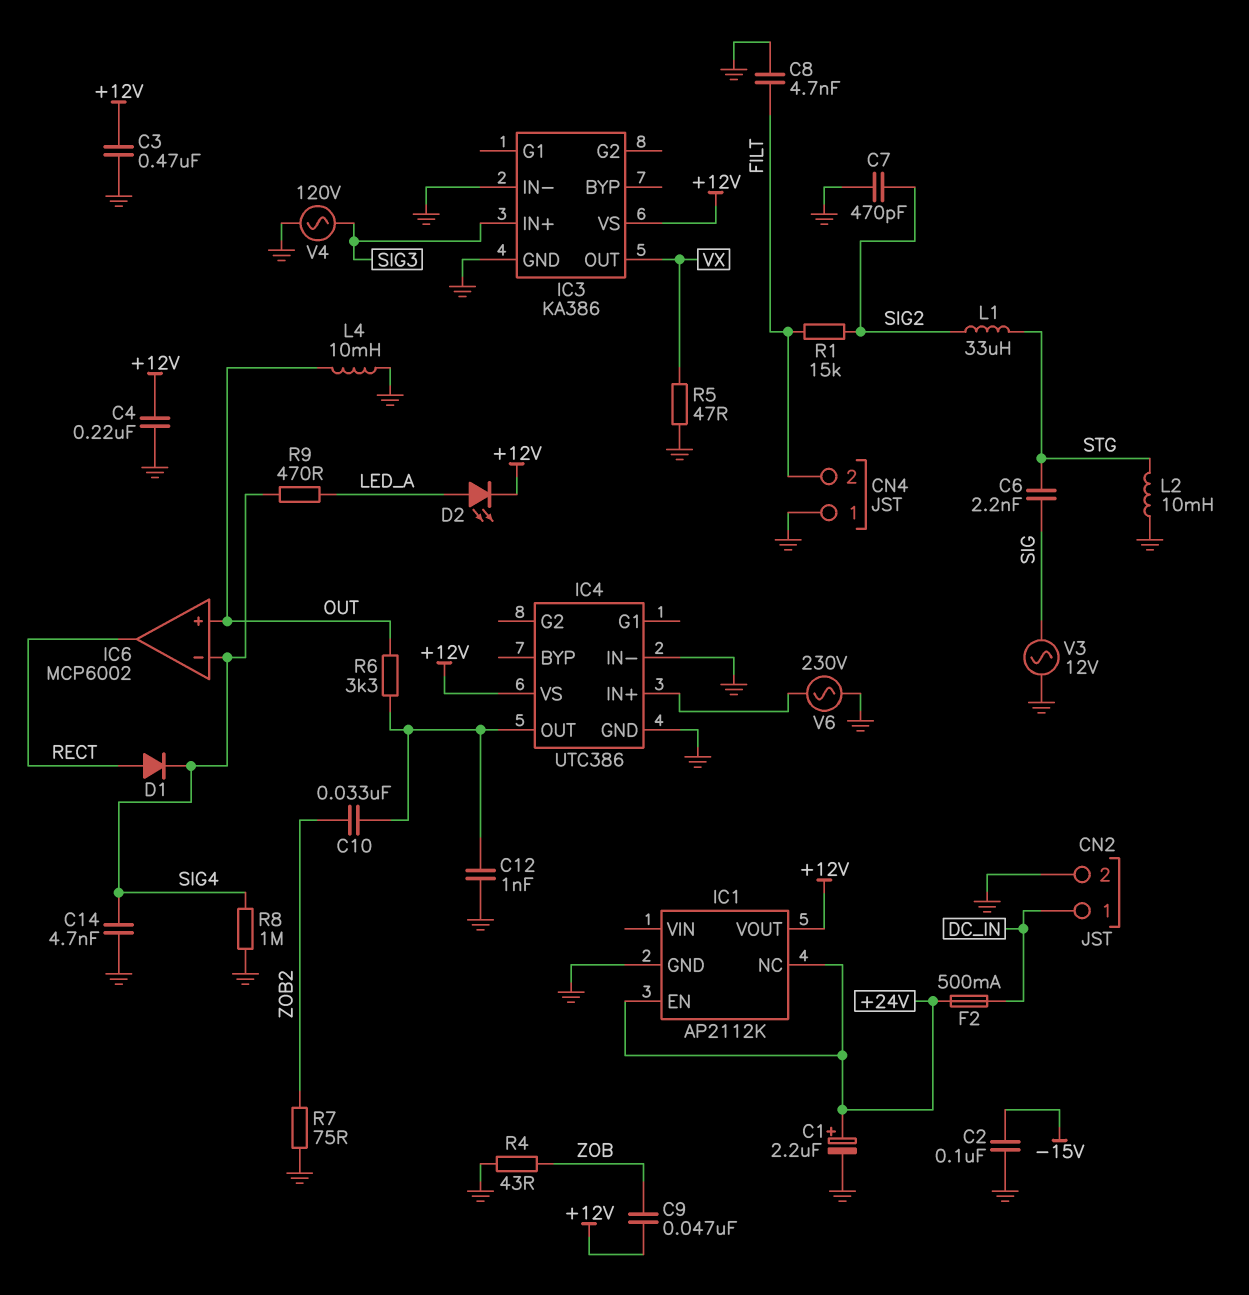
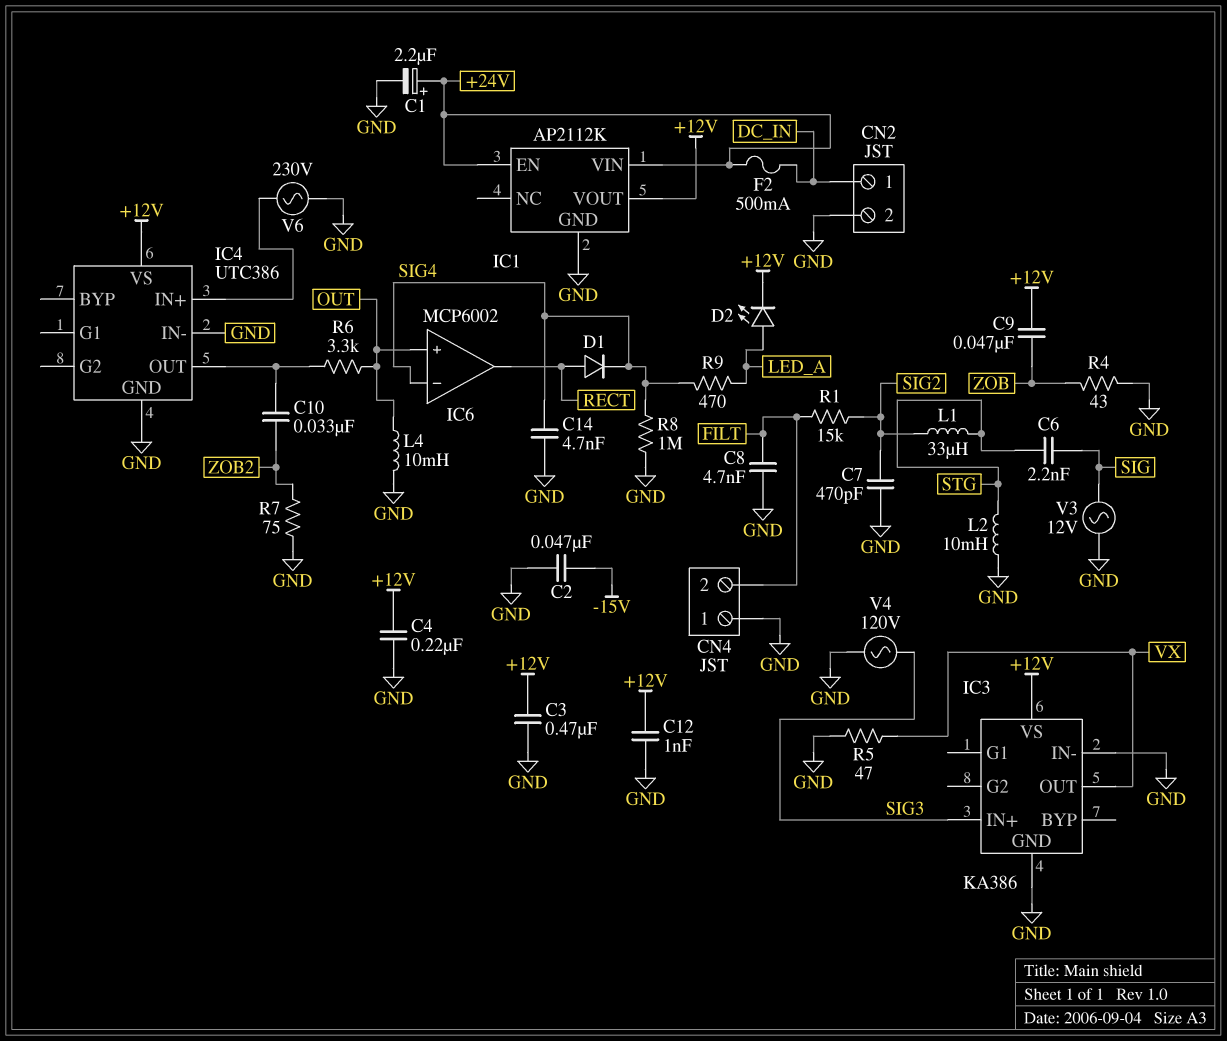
C2: 100nF (-15V, GND) -> 47nF (-15V, GND)
C12: 1nF (GND, IC4/OUT) -> 1nF (+12V, GND)
IC1 pin NC: +24V -> none
IC1 pin VIN: none -> +24V

